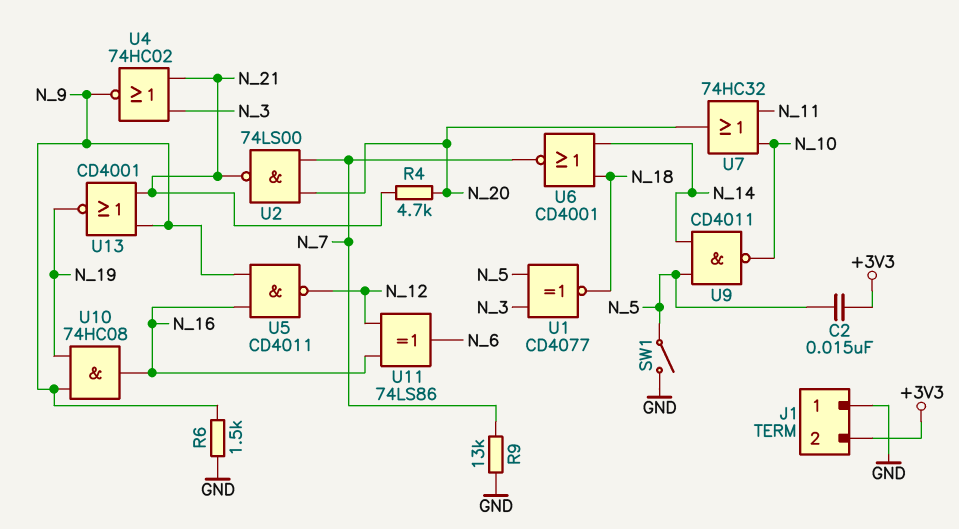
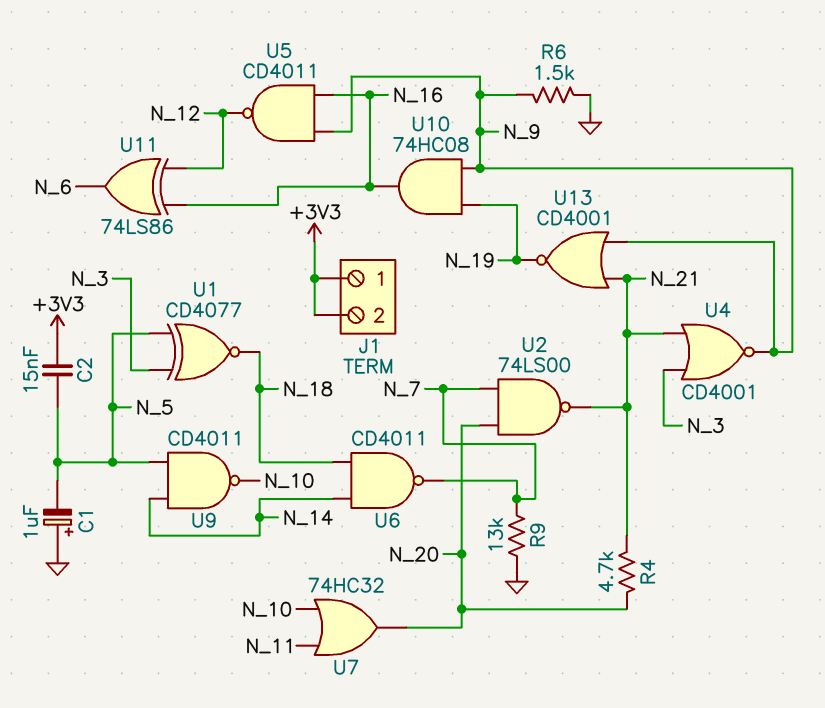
C1: none -> 1uF (plus GND, minus N_5)
J1 pin 1: GND -> +3V3
SW1: switch (GND, N_5) -> none
U4: NOR 74HC02 (in N_3, in N_21, out N_9) -> NOR CD4001 (in N_3, in N_21, out N_9)
U6: NOR CD4001 (in N_14, in N_18, out N_7) -> NAND CD4011 (in N_14, in N_18, out N_7)

